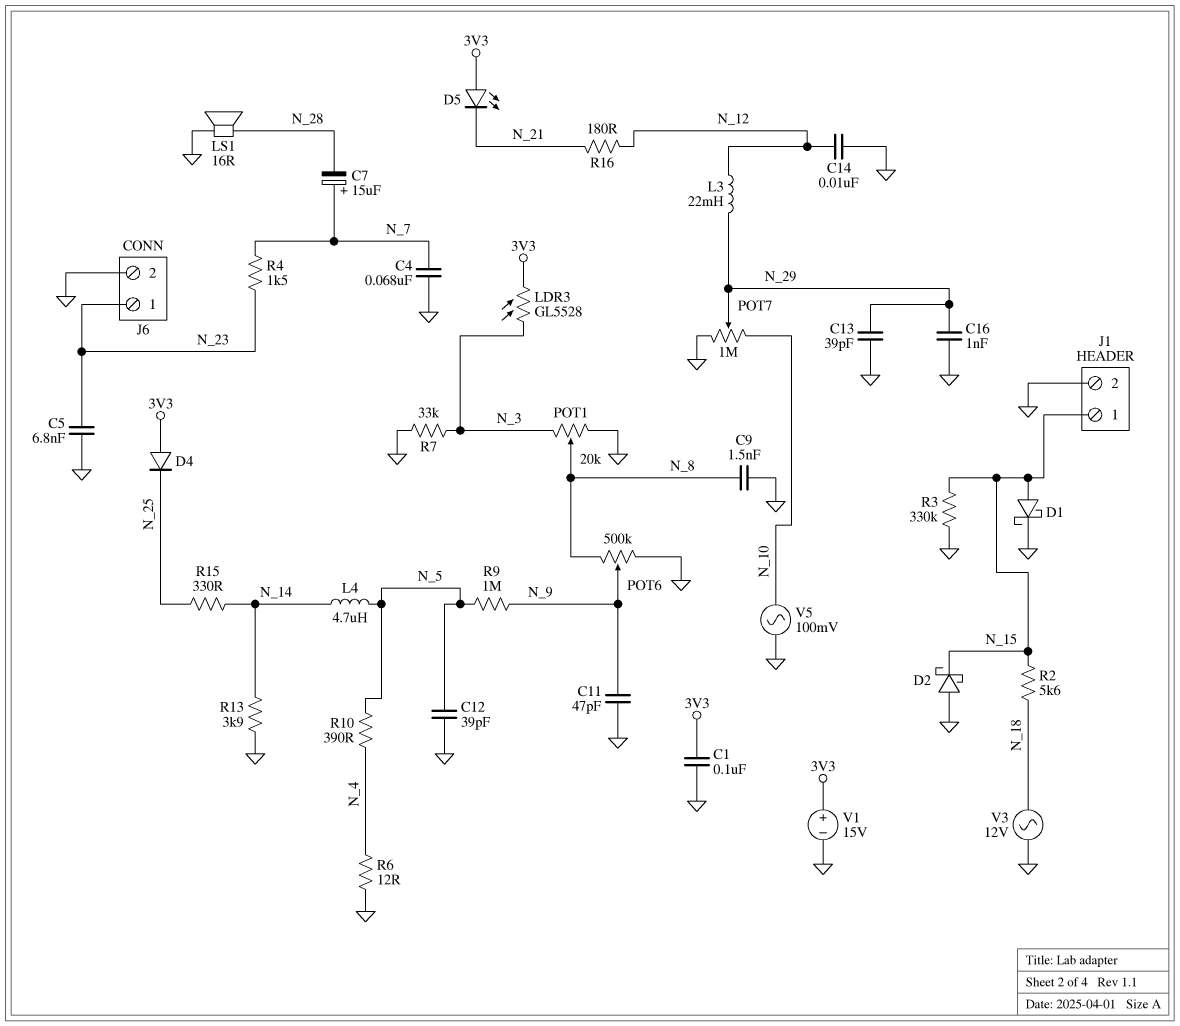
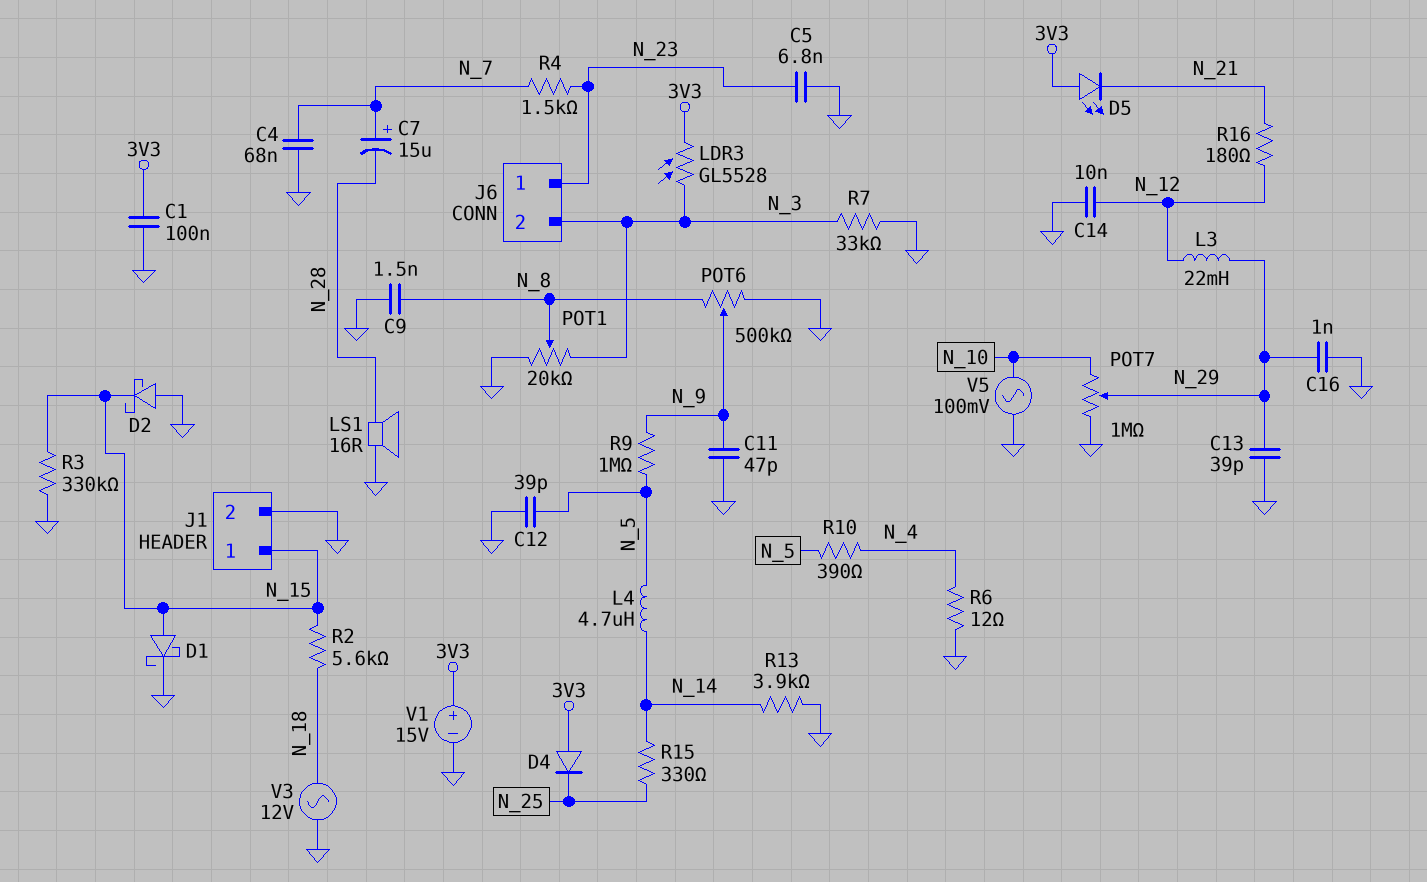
J6 pin 2: GND -> N_3

